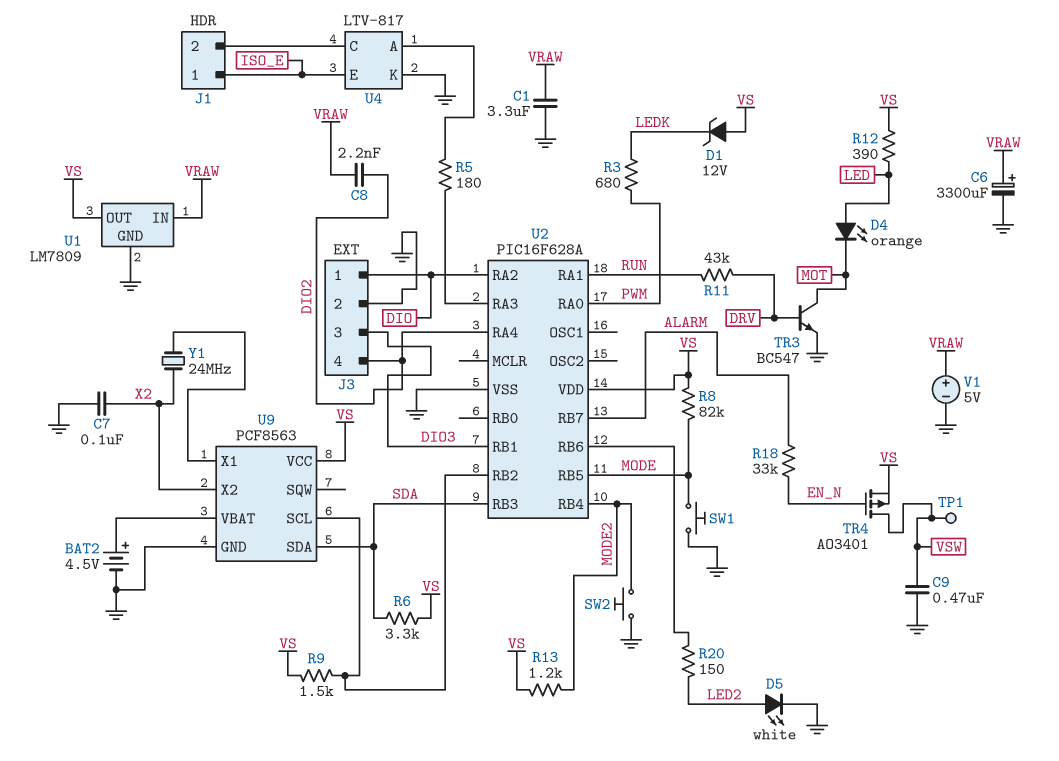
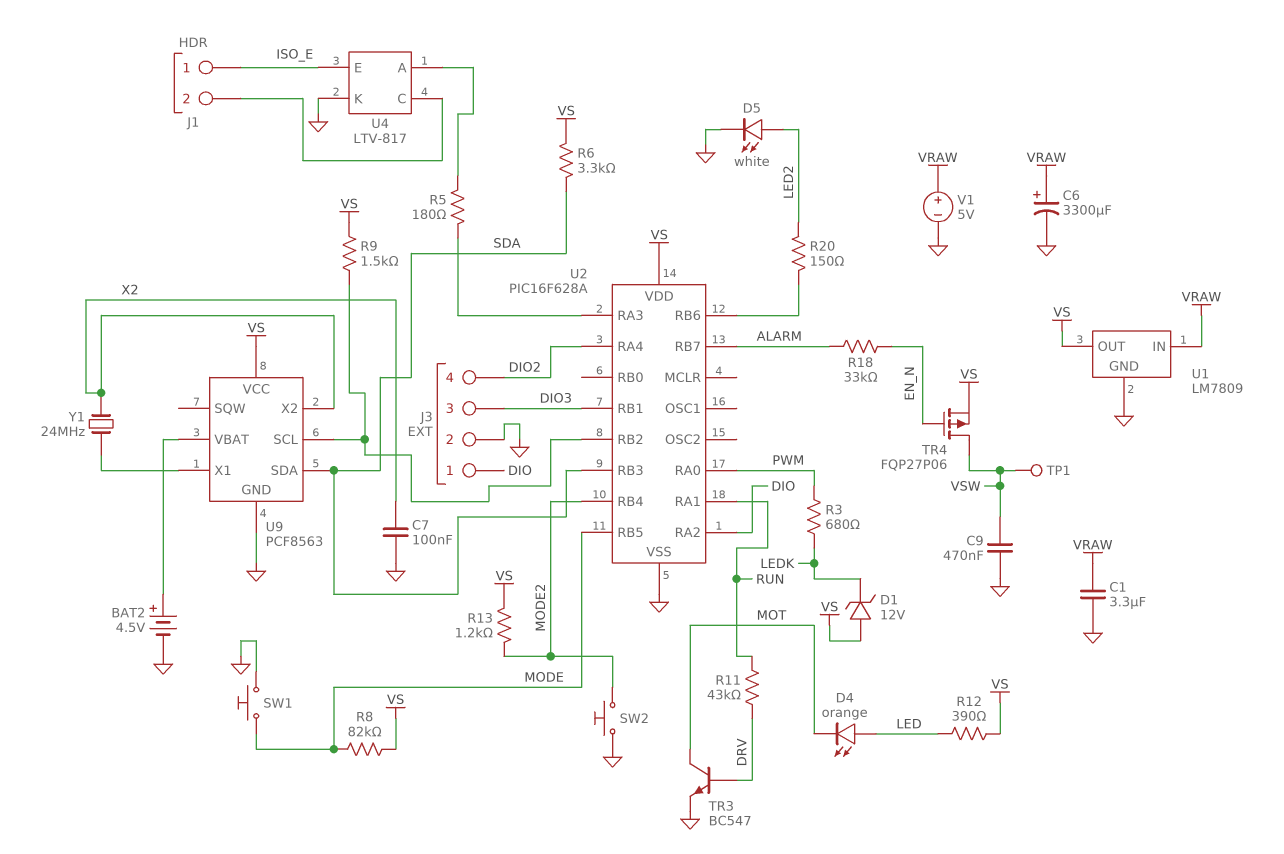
C8: 2.2nF (DIO2, VRAW) -> none
TR4: PMOS AO3401 (G EN_N, D VSW, S VS) -> PMOS FQP27P06 (G EN_N, D VSW, S VS)

